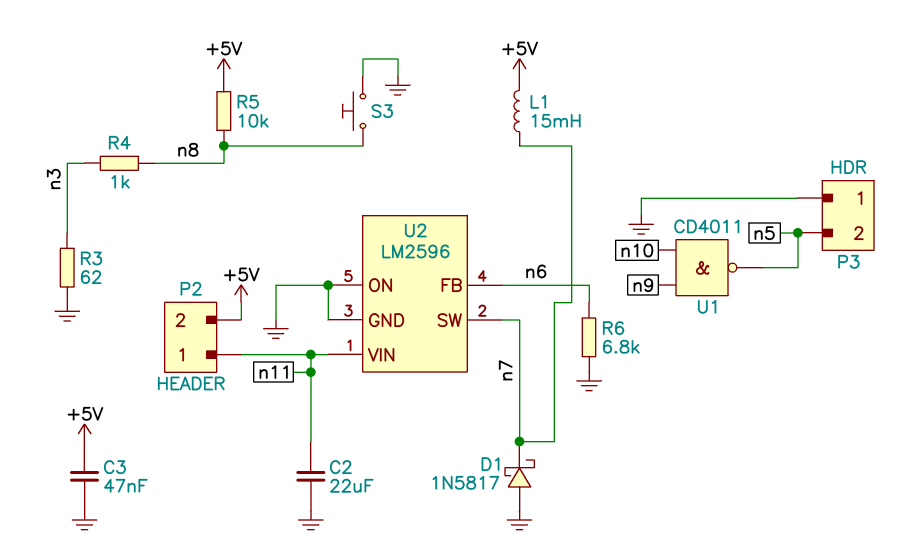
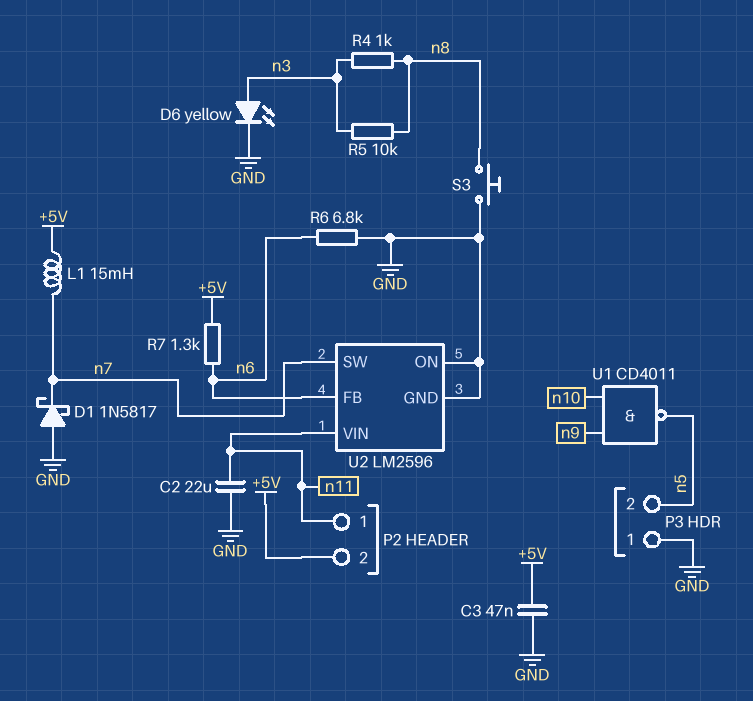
D6: none -> LED yellow (A n3, K GND)
R3: 62 (GND, n3) -> none
R5: 10k (+5V, n8) -> 10k (n3, n8)
R7: none -> 1.3k (+5V, n6)

